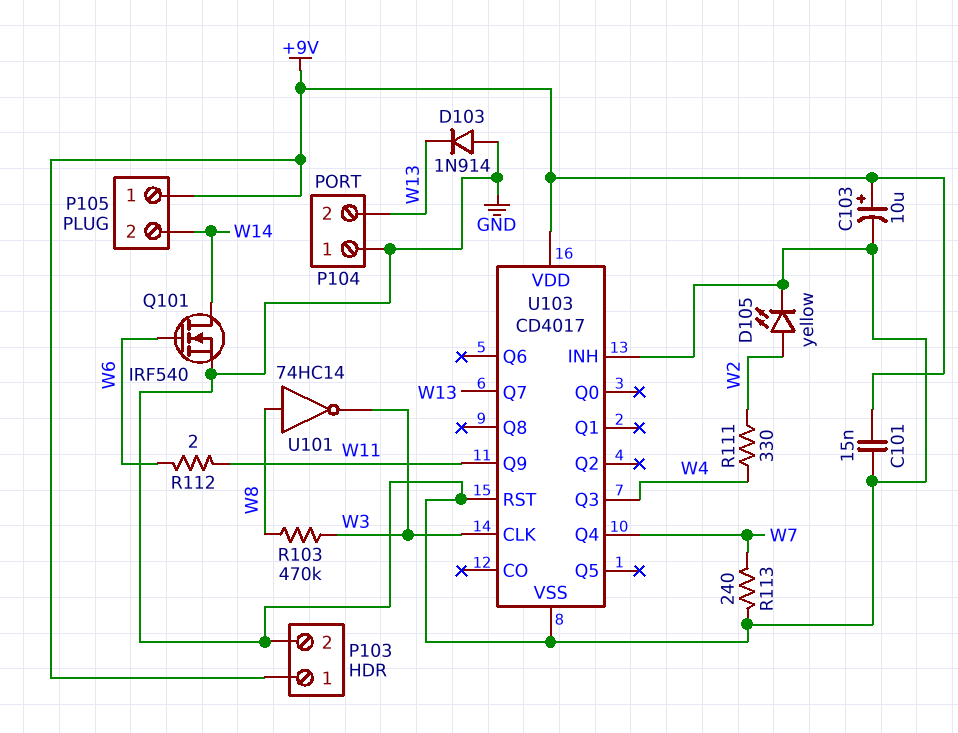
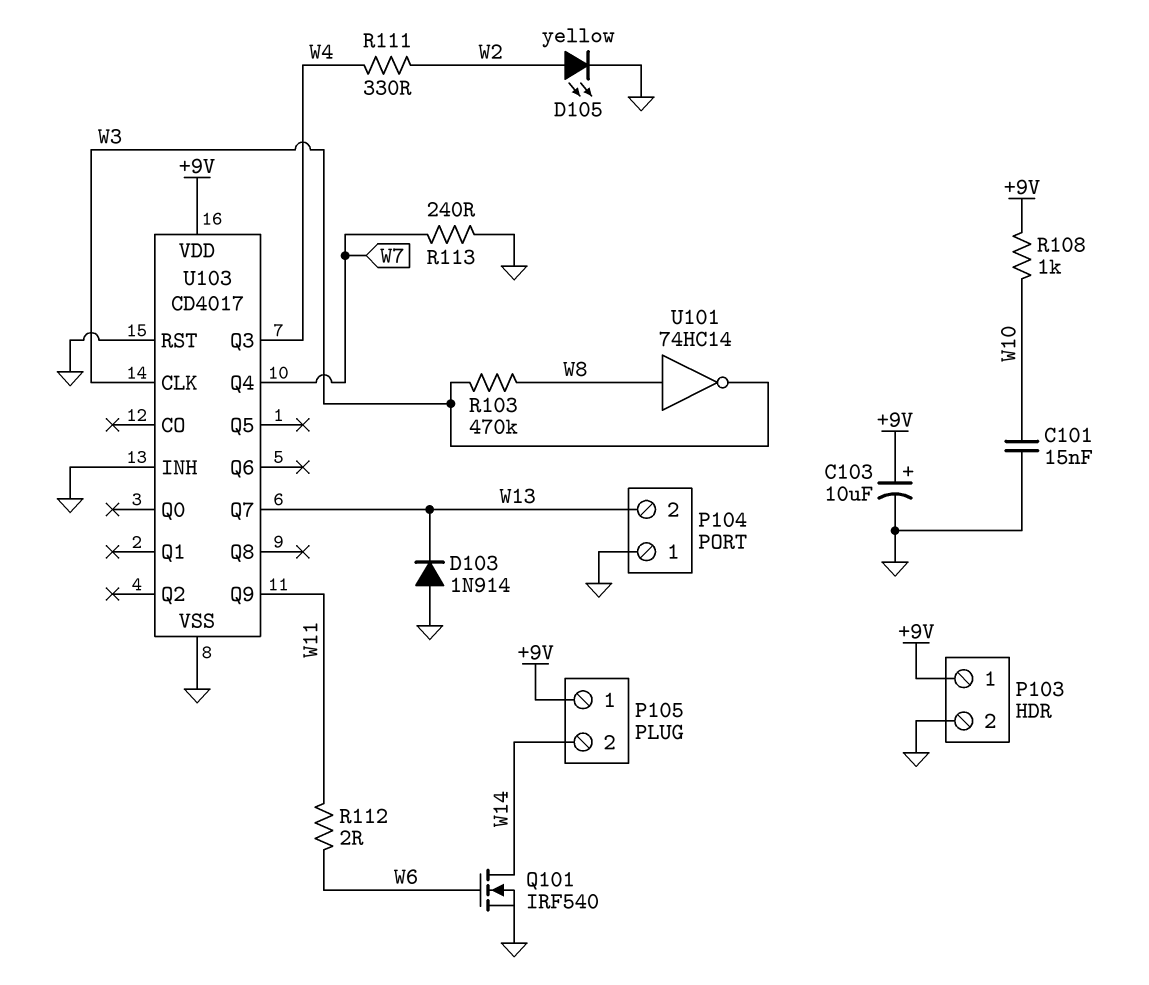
C101: 15nF (+9V, GND) -> 15nF (GND, W10)
R108: none -> 1k (+9V, W10)

